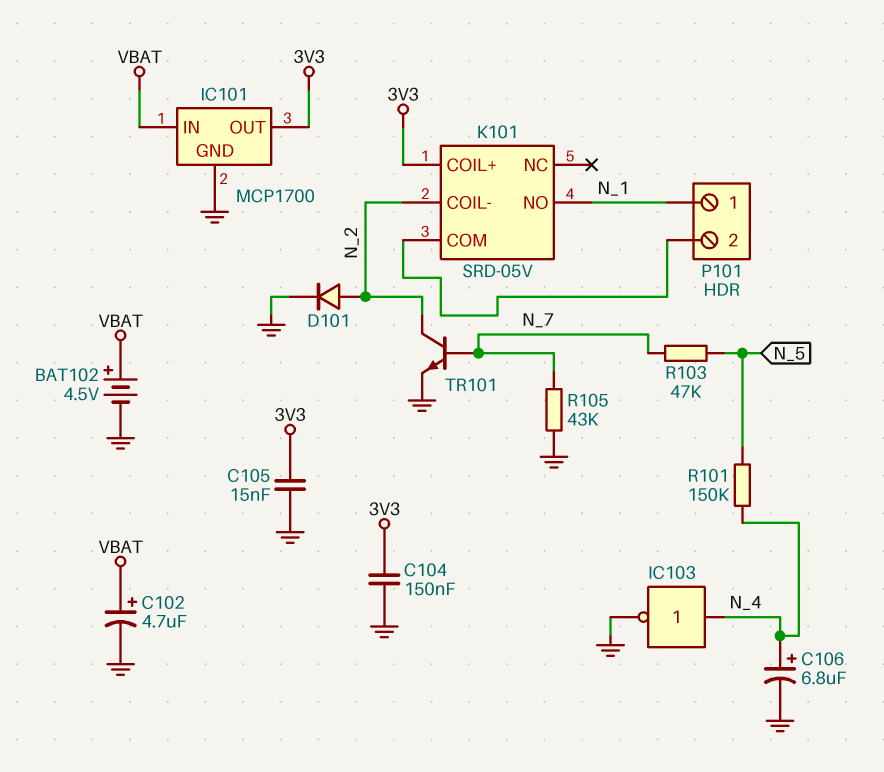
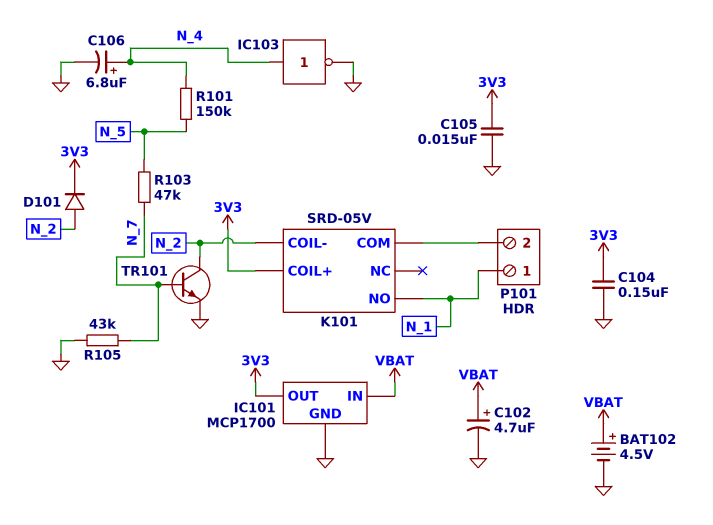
D101: diode (A N_2, K GND) -> diode (A N_2, K 3V3)

